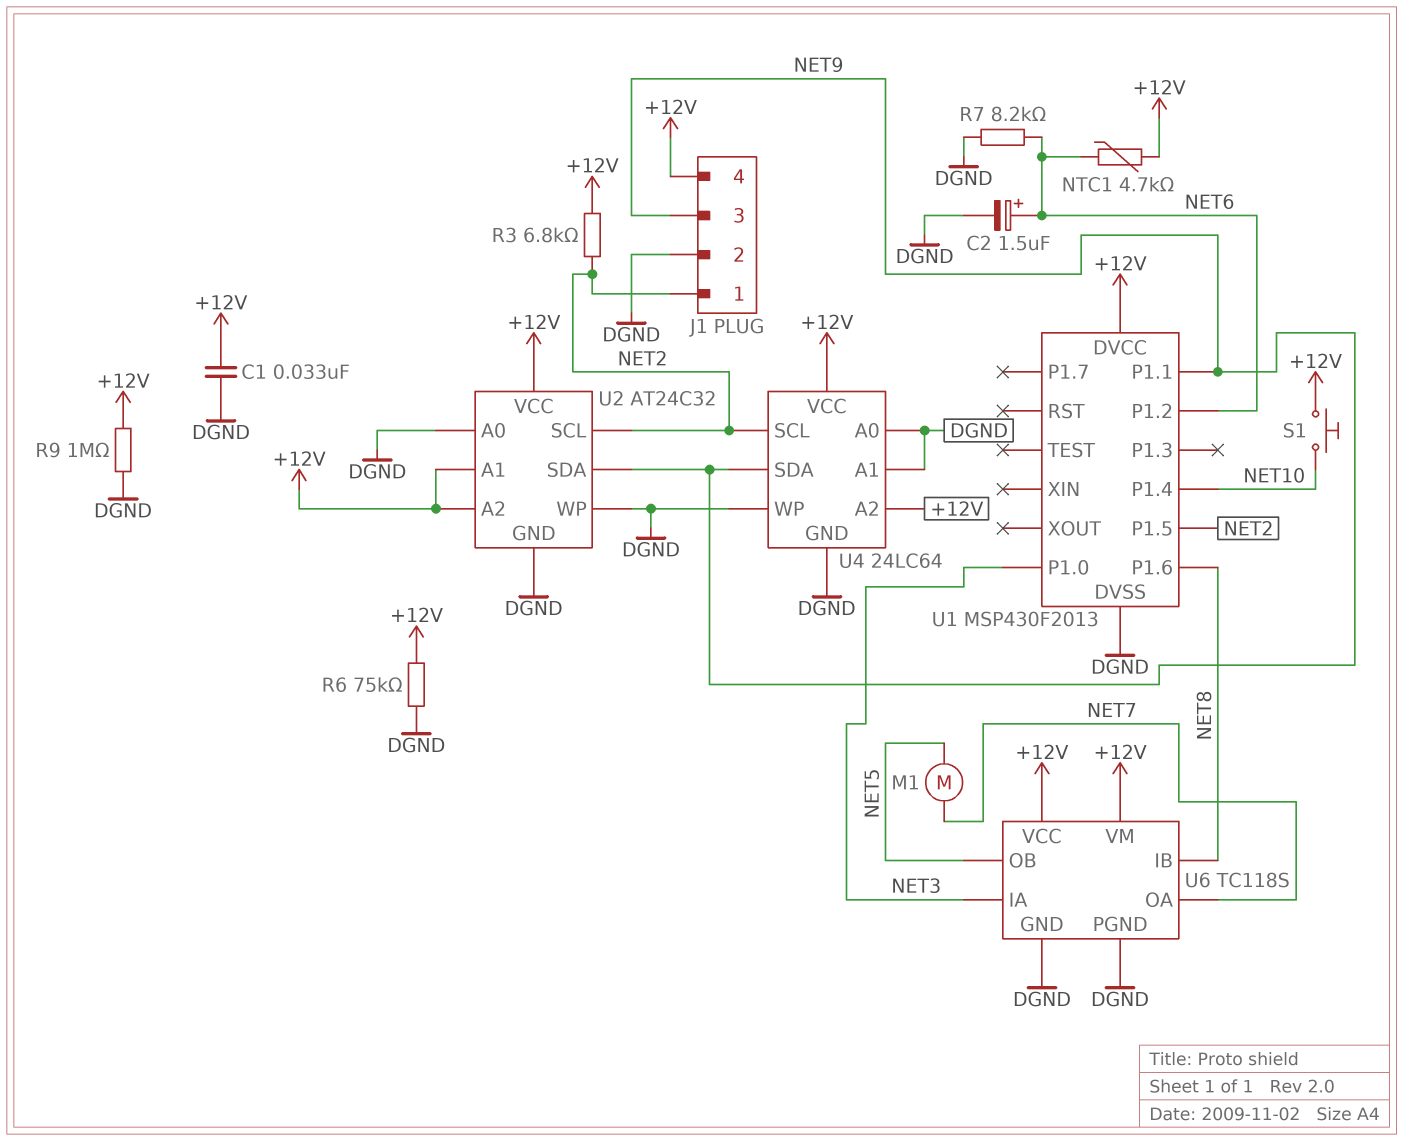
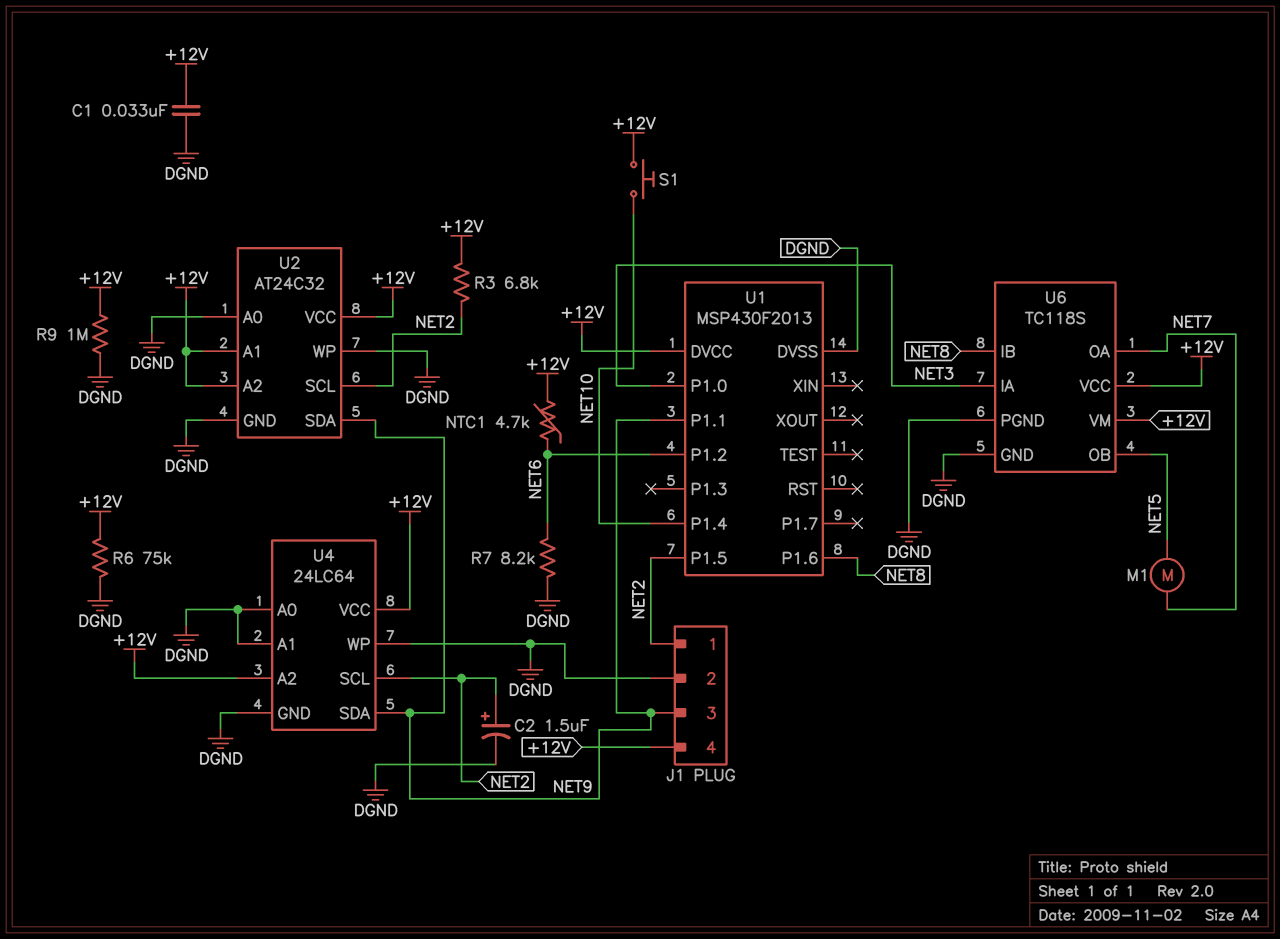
C2: 1.5uF (plus NET6, minus DGND) -> 1.5uF (plus NET2, minus DGND)

